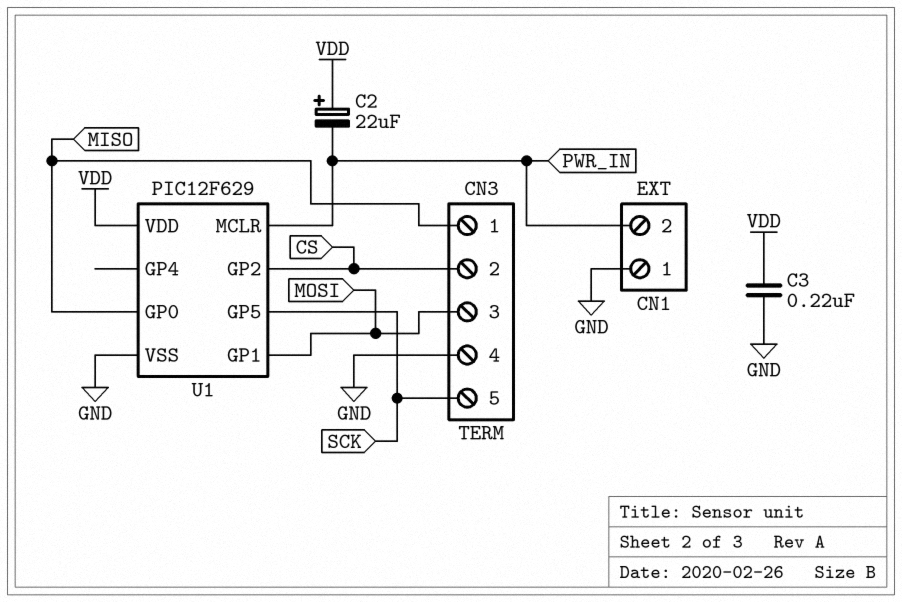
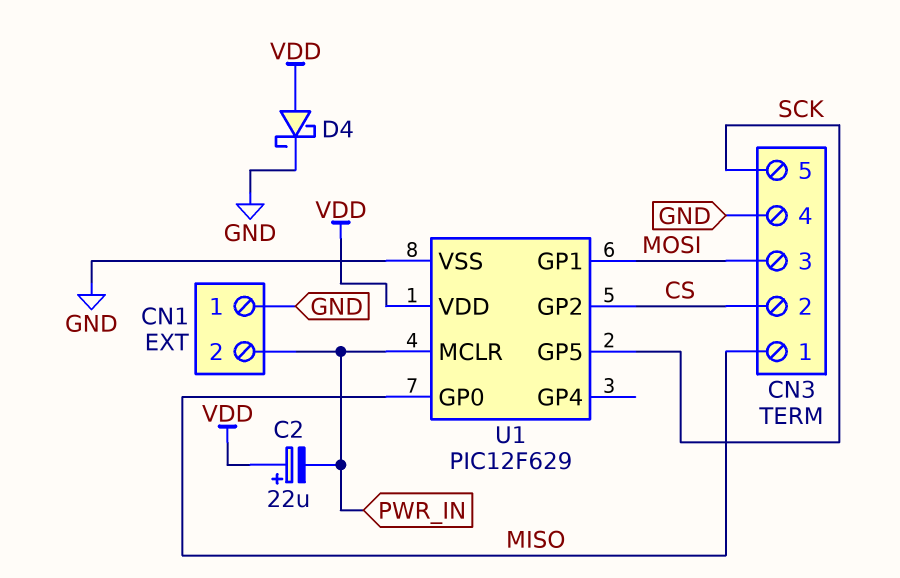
C3: 220nF (GND, VDD) -> none
D4: none -> schottky (A VDD, K GND)

